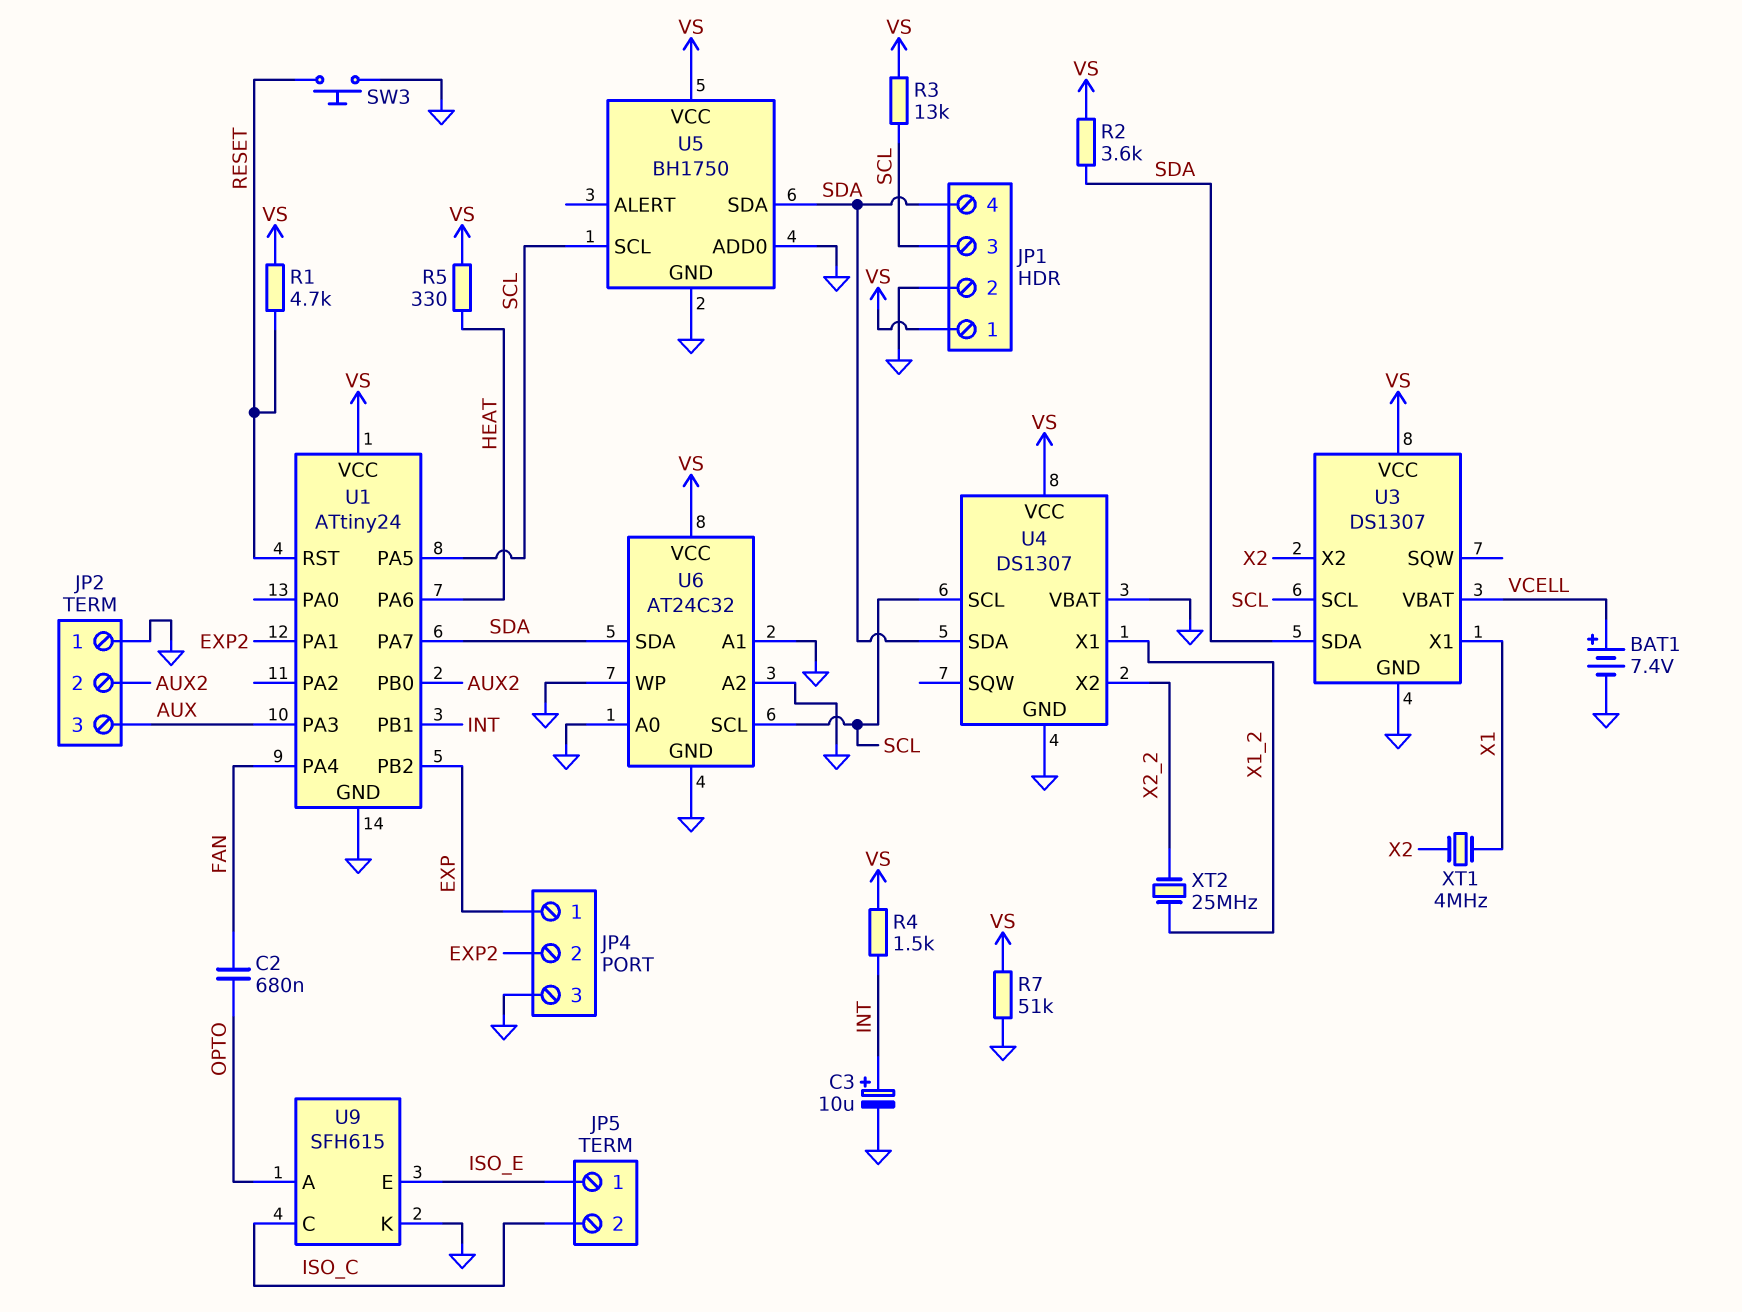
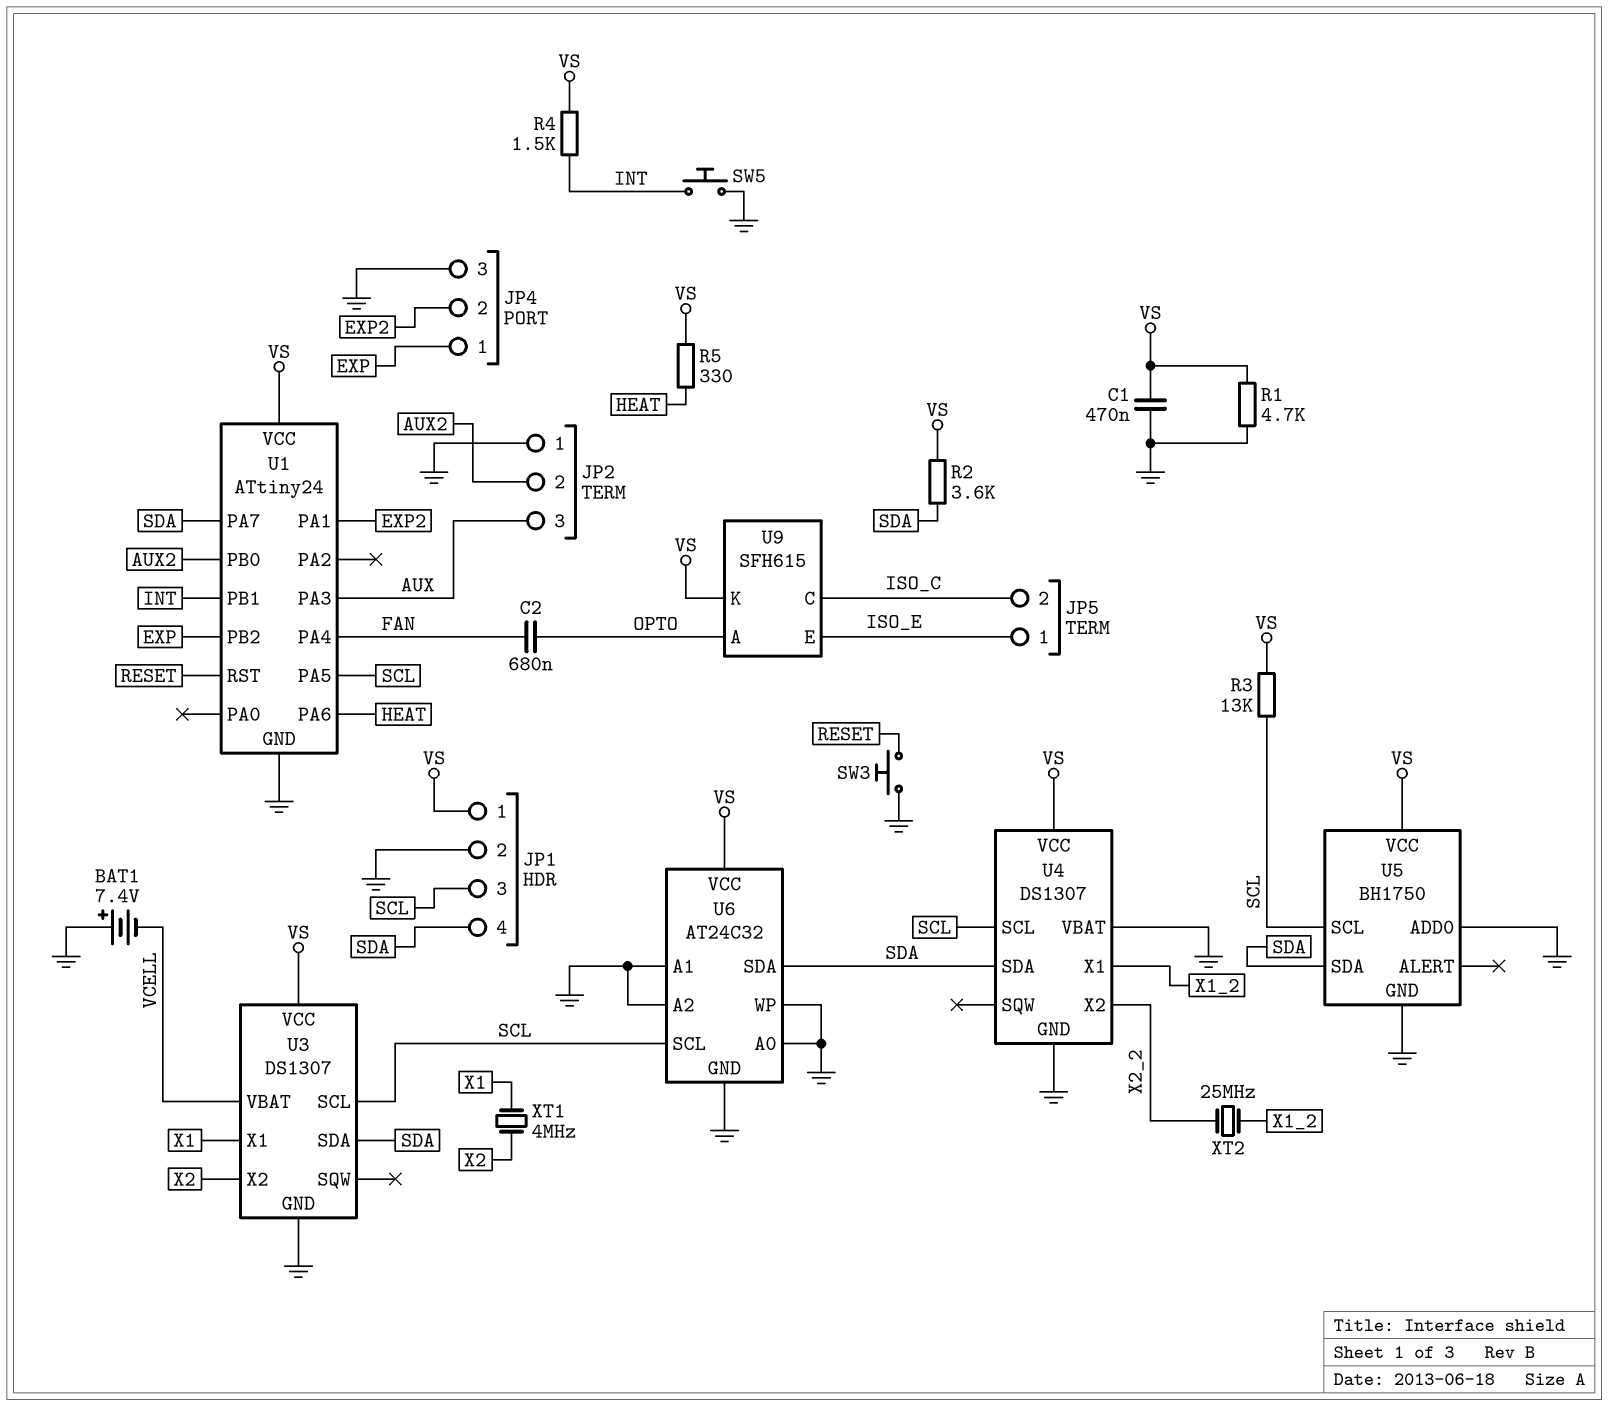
BAT1: 7.4V (plus VCELL, minus GND) -> 7.4V (plus GND, minus VCELL)
C1: none -> 470nF (GND, VS)
C3: 10uF (plus INT, minus GND) -> none
R1: 4.7k (RESET, VS) -> 4.7k (GND, VS)
R7: 51k (GND, VS) -> none
SW5: none -> button (GND, INT)
U9 pin K: GND -> VS

